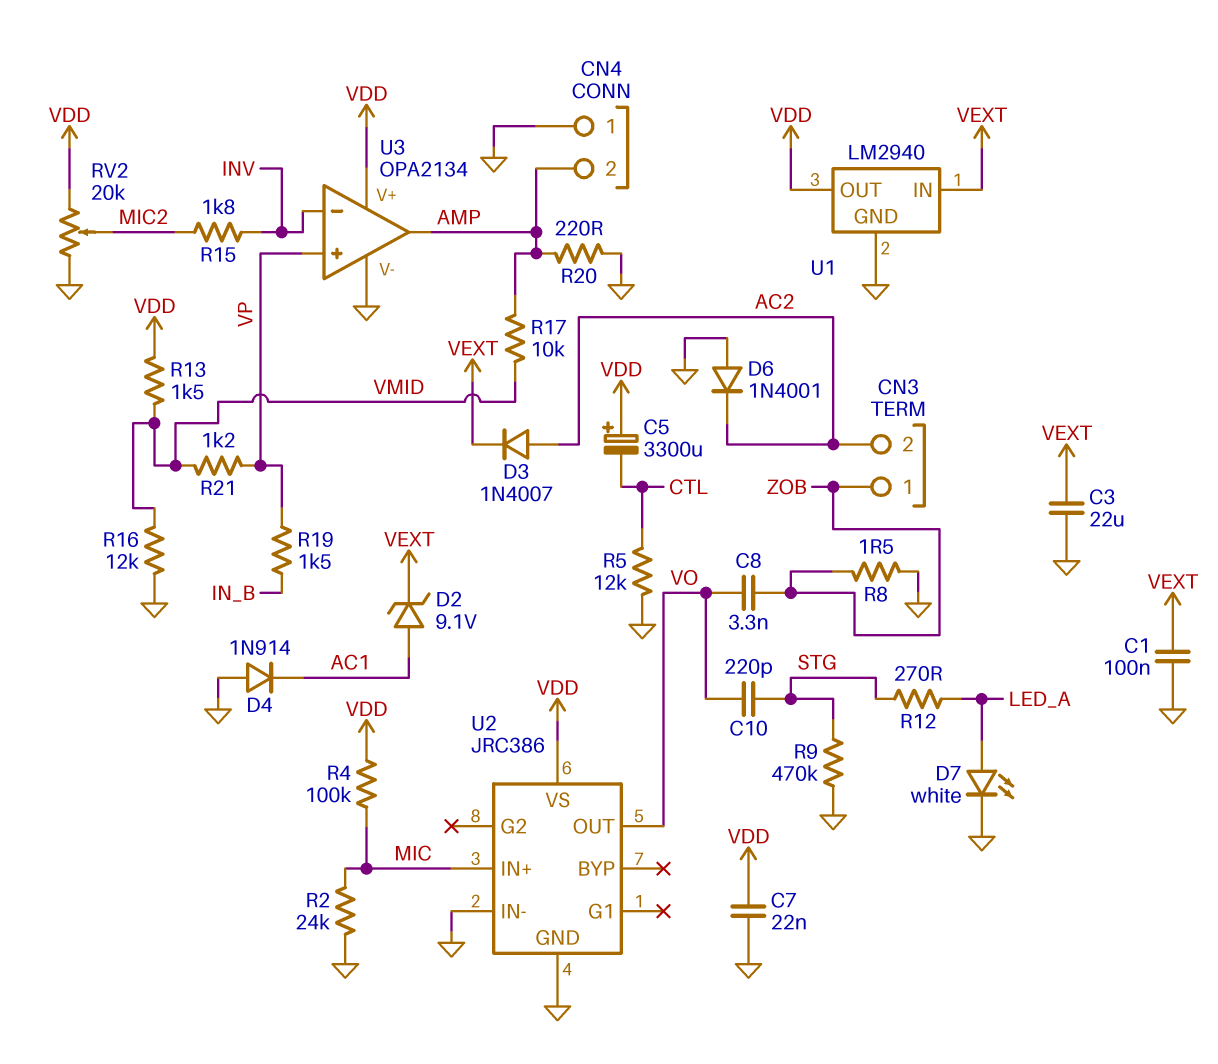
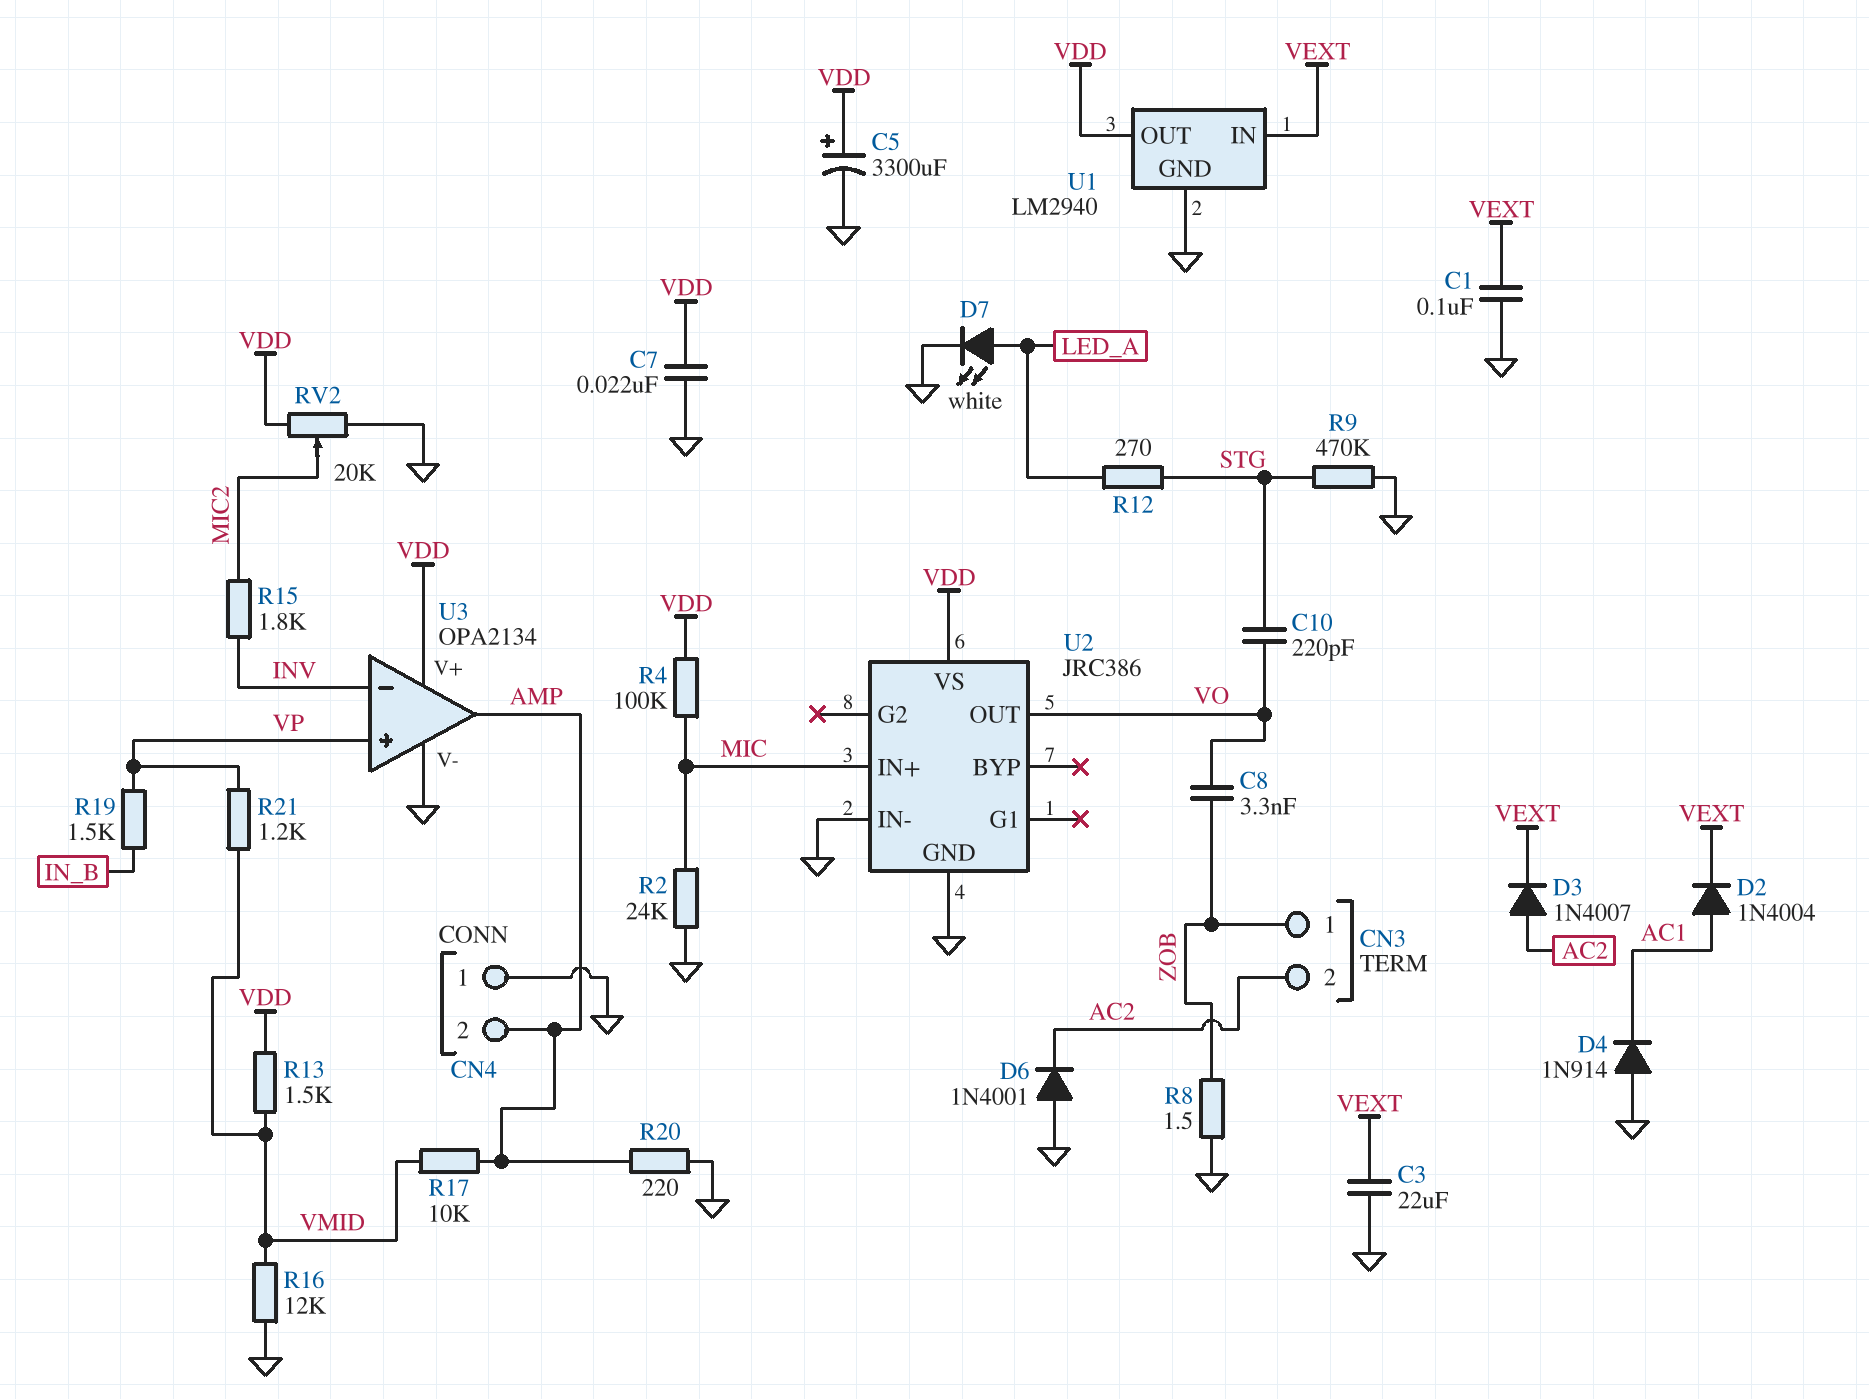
C5: 3300uF (plus VDD, minus CTL) -> 3300uF (plus VDD, minus GND)
D2: zener 9.1V (A AC1, K VEXT) -> diode 1N4004 (A AC1, K VEXT)
R5: 12k (CTL, GND) -> none

